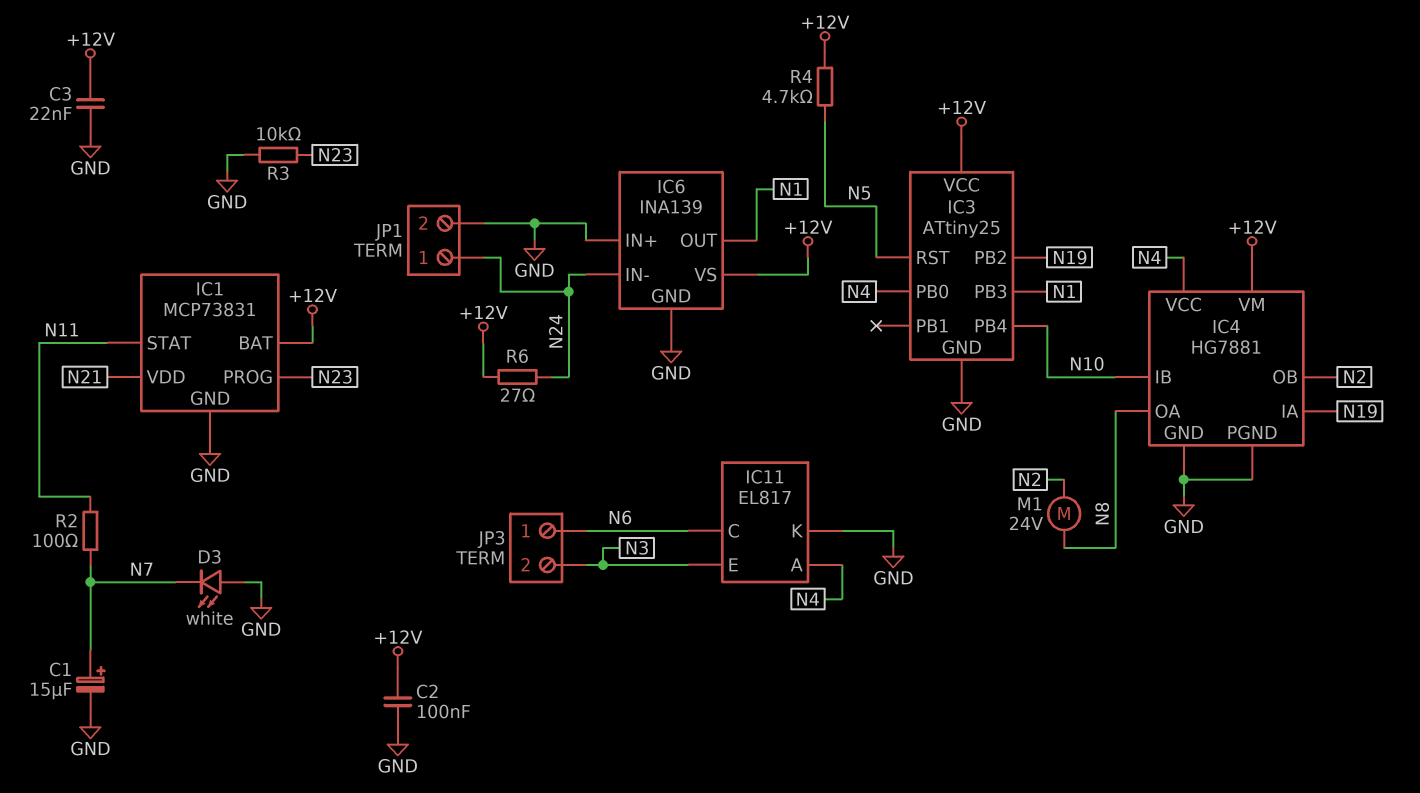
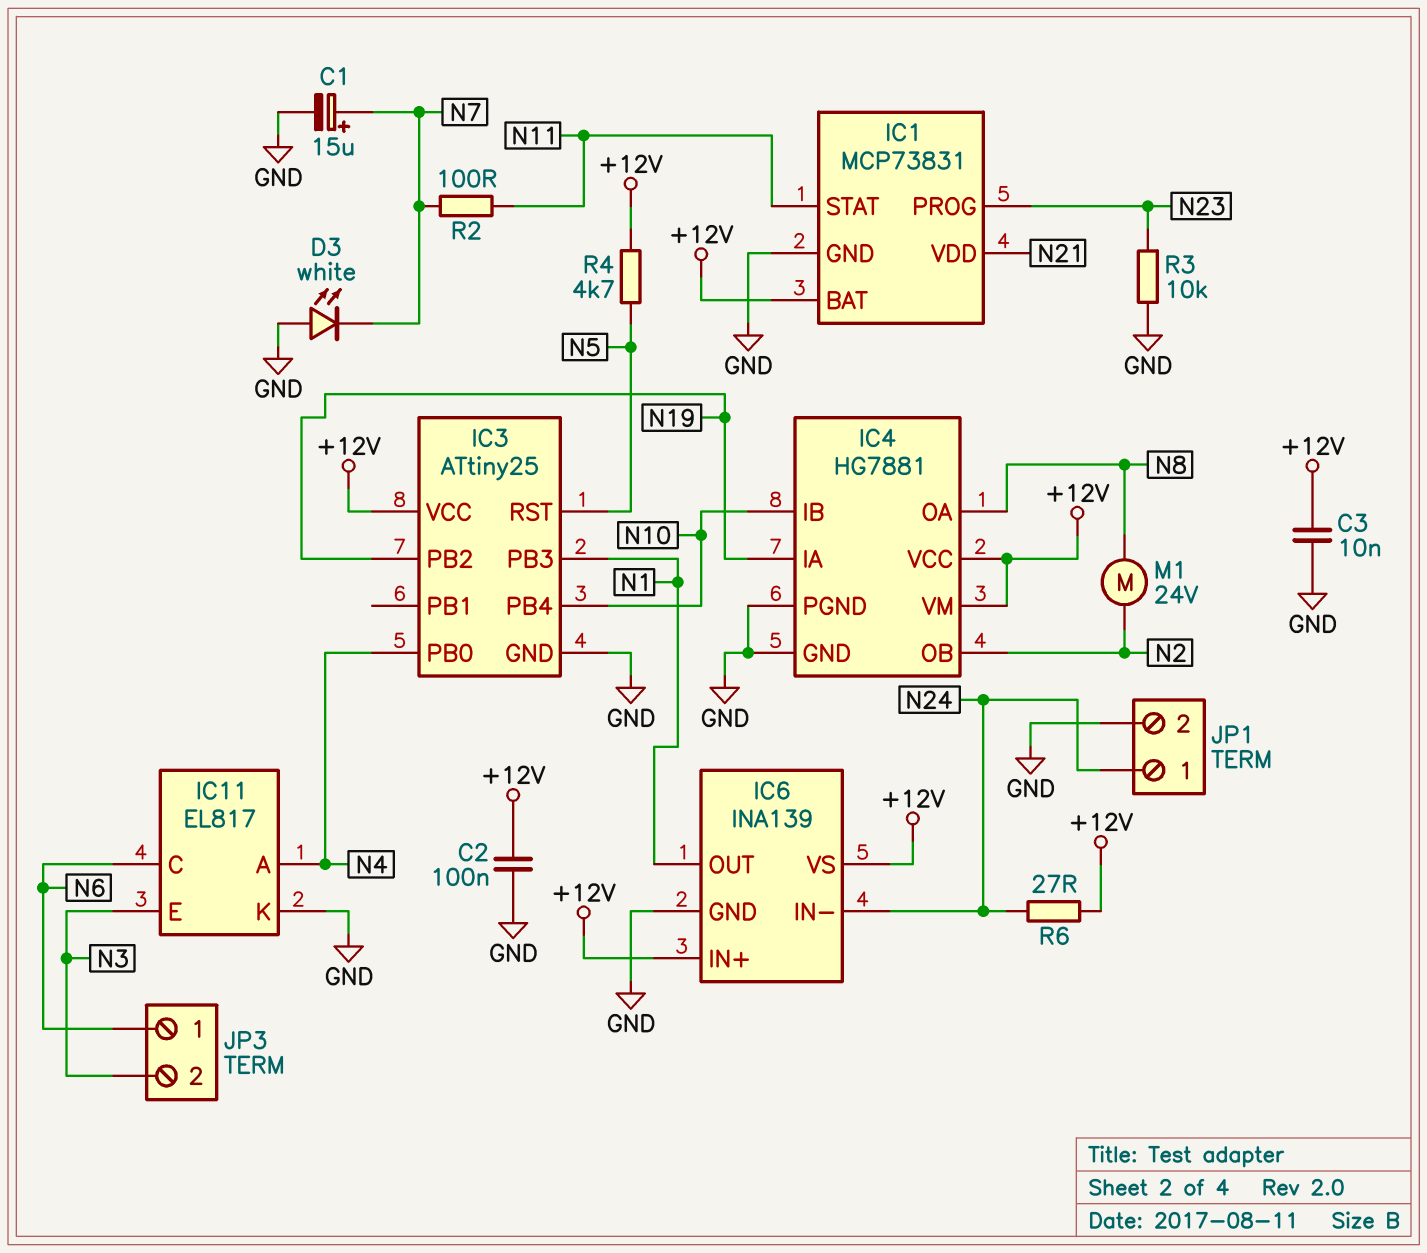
C3: 22nF (+12V, GND) -> 10nF (+12V, GND)
IC4 pin VCC: N4 -> +12V
IC6 pin IN+: GND -> +12V

